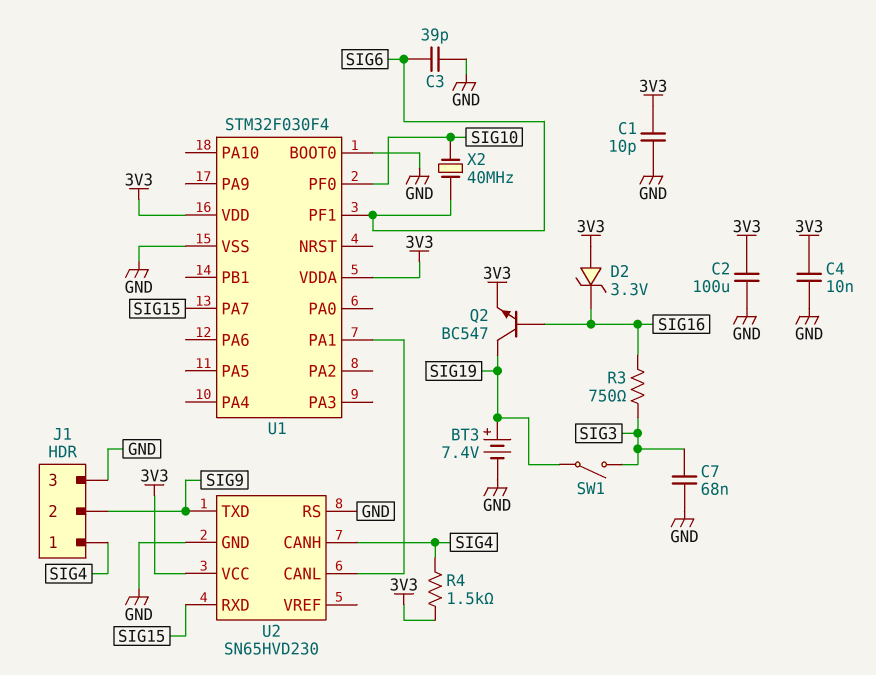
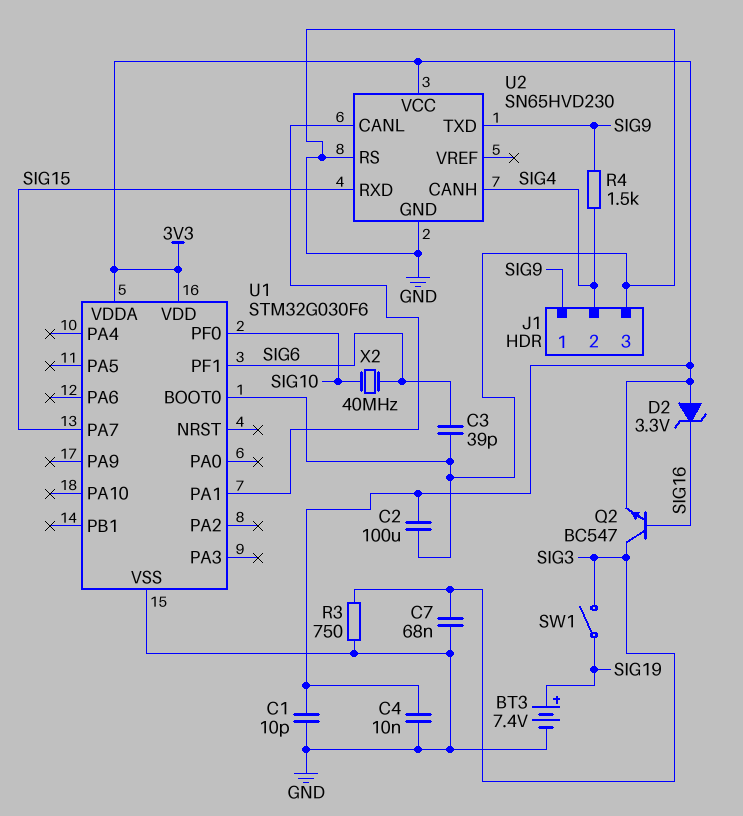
J1 pin 1: SIG4 -> SIG9
J1 pin 2: SIG9 -> SIG4
Q2: NPN BC547 (B SIG16, C SIG19, E 3V3) -> NPN BC547 (B SIG16, C SIG3, E 3V3)
R3: 750 (SIG3, SIG16) -> 750 (GND, SIG3)
R4: 1.5k (3V3, SIG4) -> 1.5k (SIG4, SIG9)
U1: STM32F030F4 -> STM32G030F6

